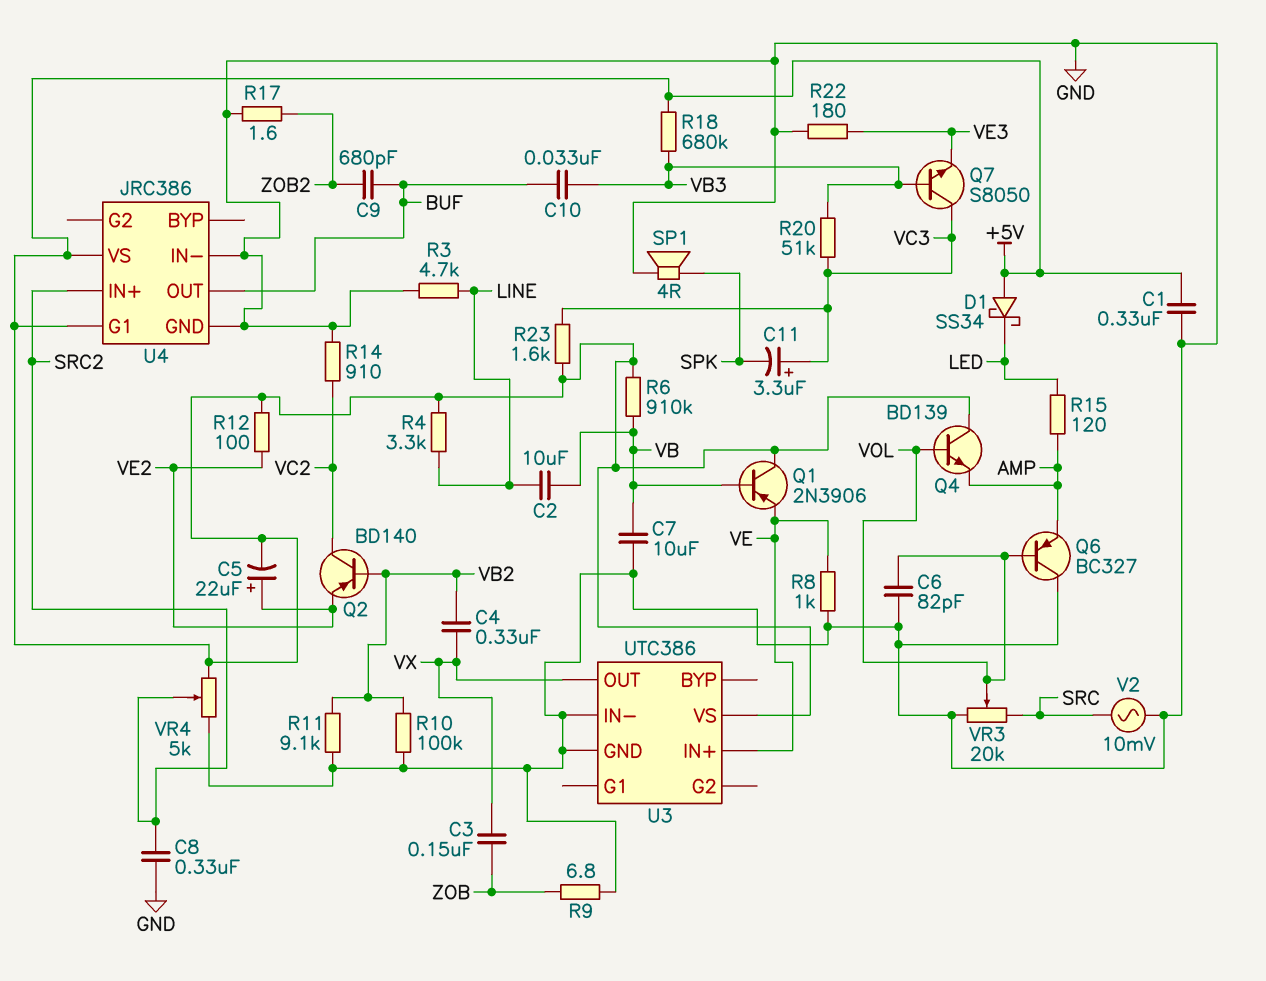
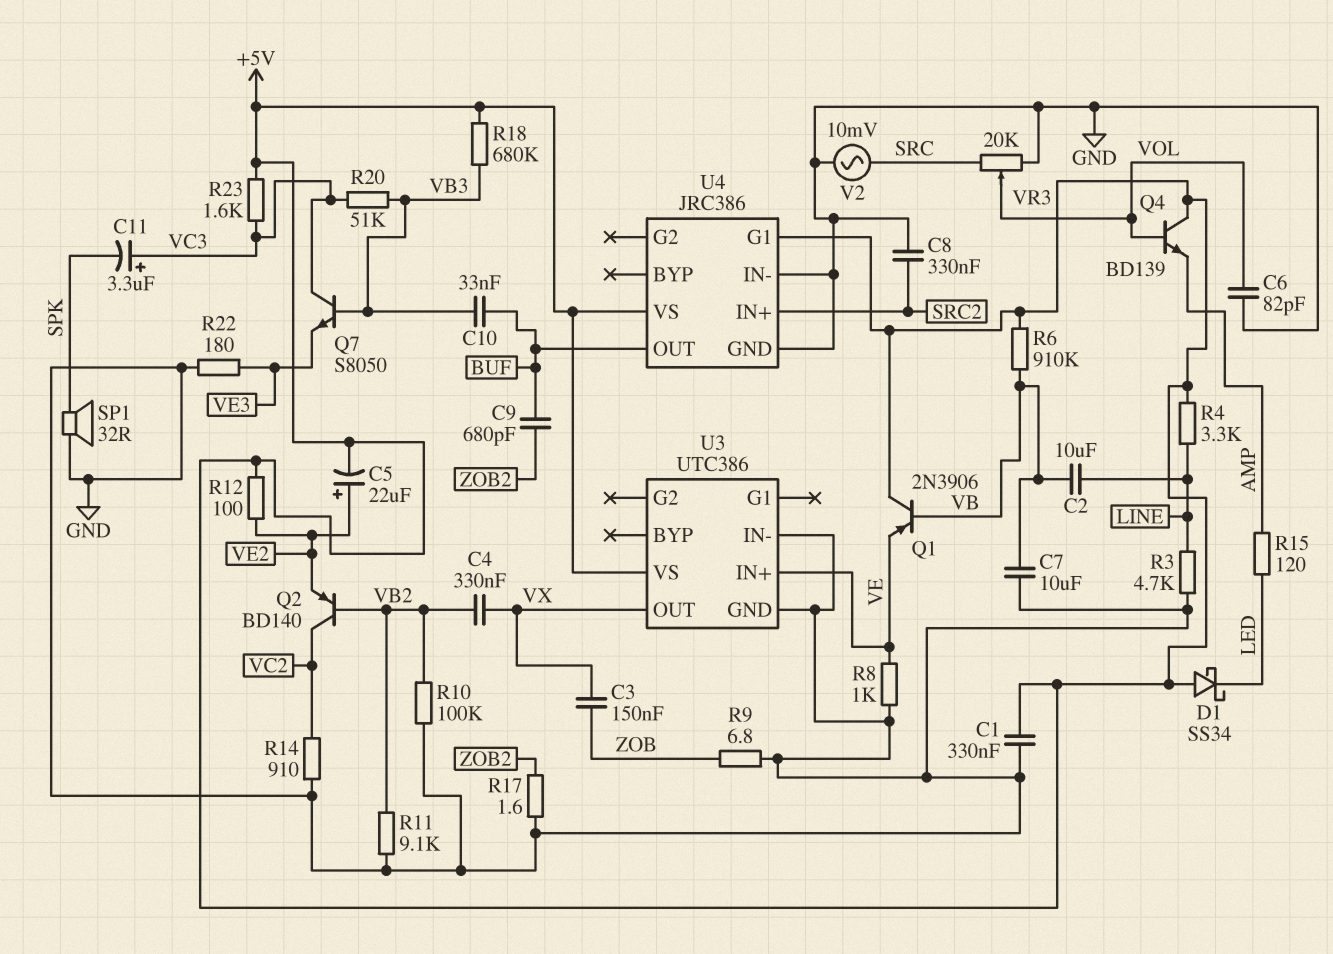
Q6: PNP BC327 (B VOL, C GND, E AMP) -> none
SP1: speaker 4R (GND, SPK) -> speaker 32R (GND, SPK)
VR4: 5k (+5V, GND, wiper SRC2) -> none

